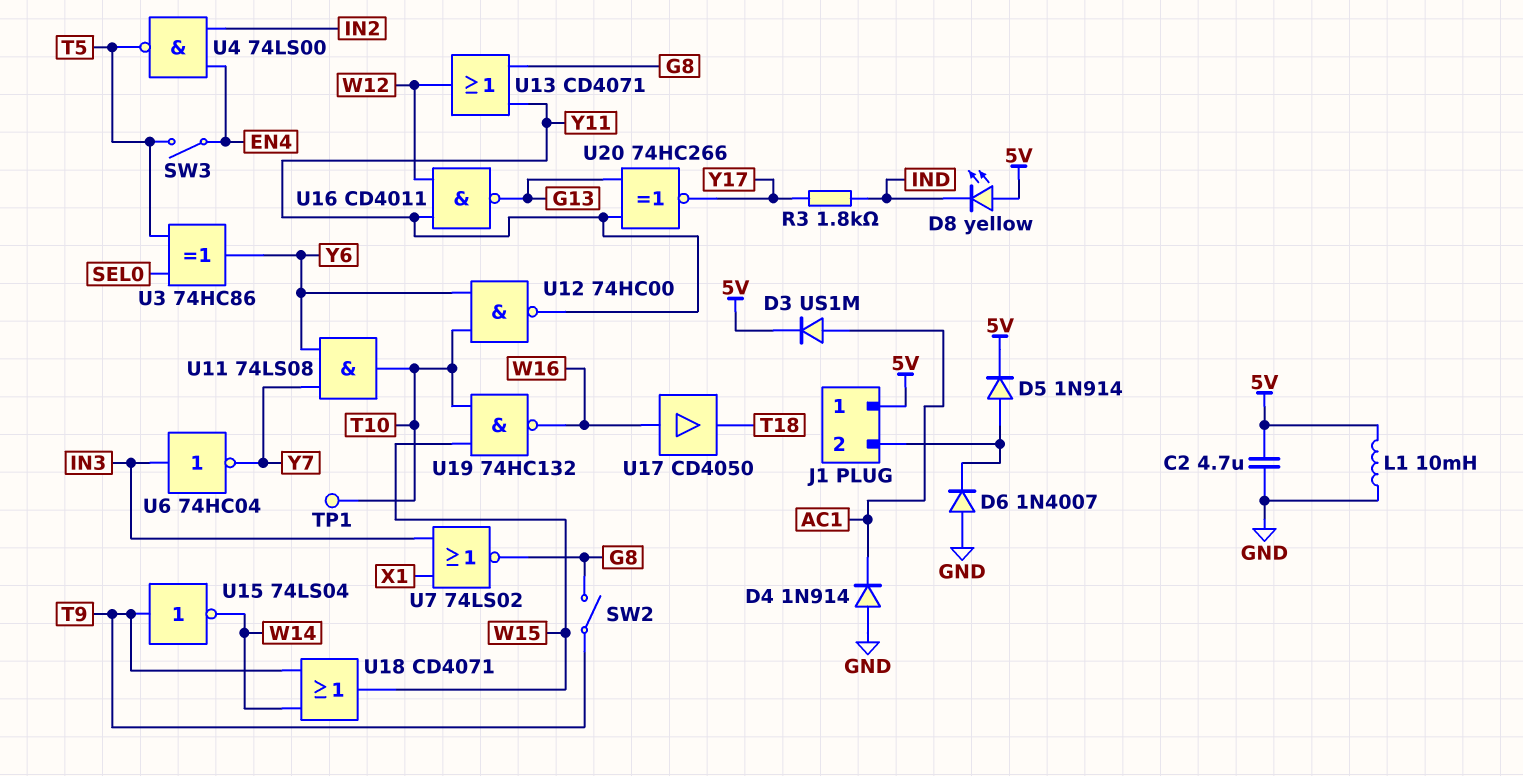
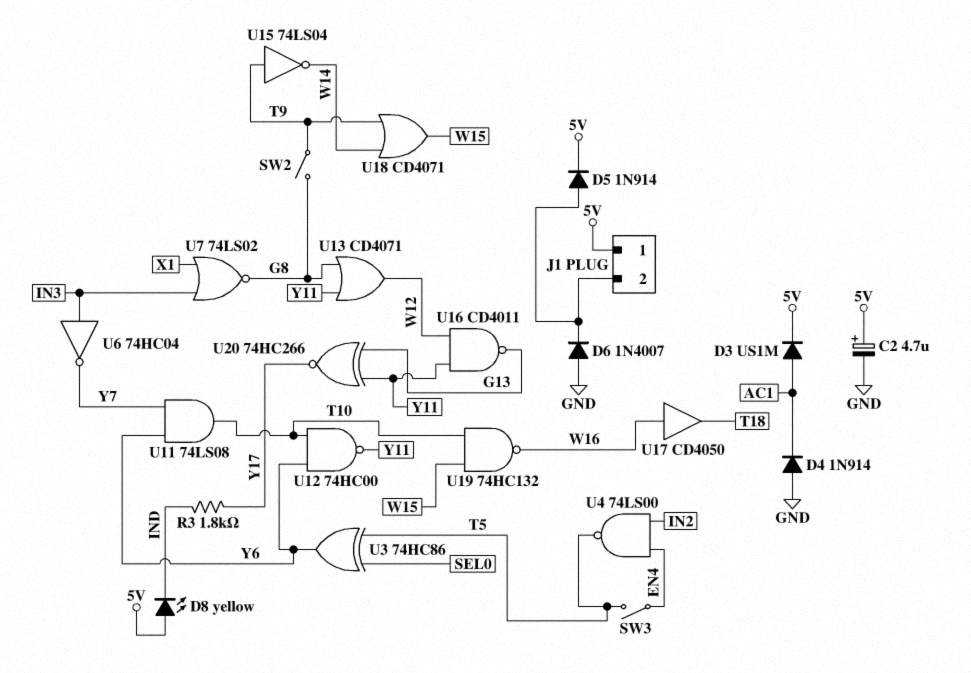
C2: 4.7uF (5V, GND) -> 4.7uF (plus 5V, minus GND)
L1: 10mH (5V, GND) -> none
TP1: test point (T10) -> none

